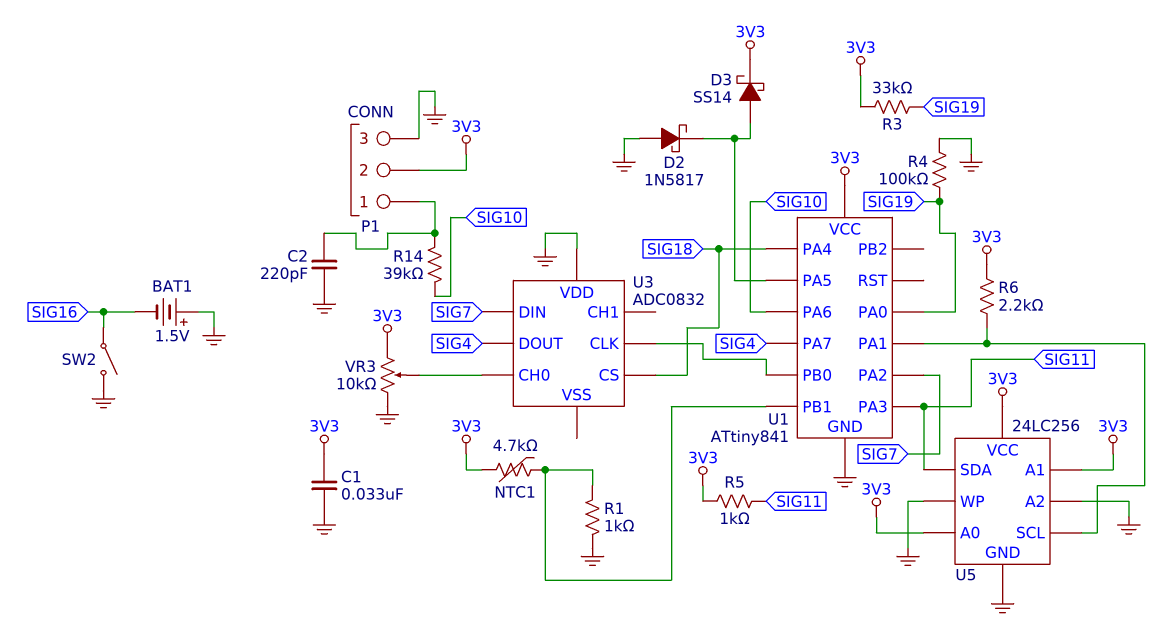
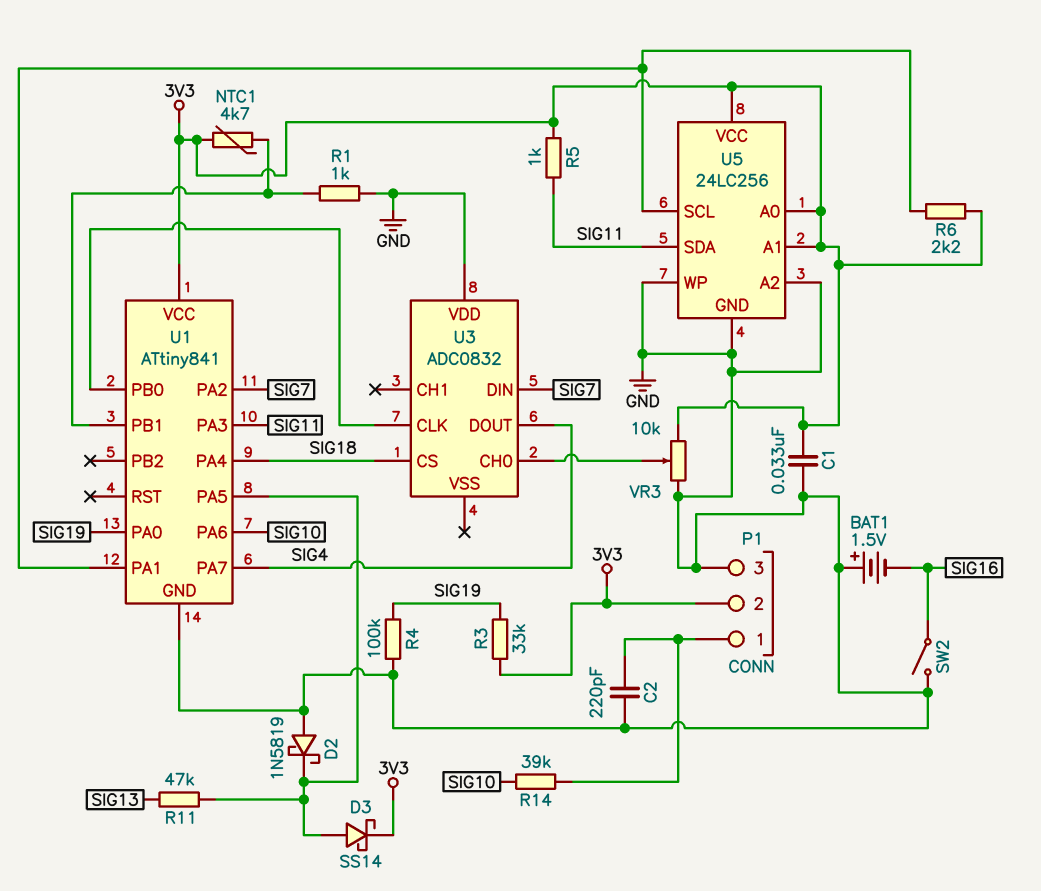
D2: schottky 1N5817 (A GND, K U1/PA5) -> schottky 1N5819 (A GND, K U1/PA5)
R11: none -> 47k (SIG13, U1/PA5)

